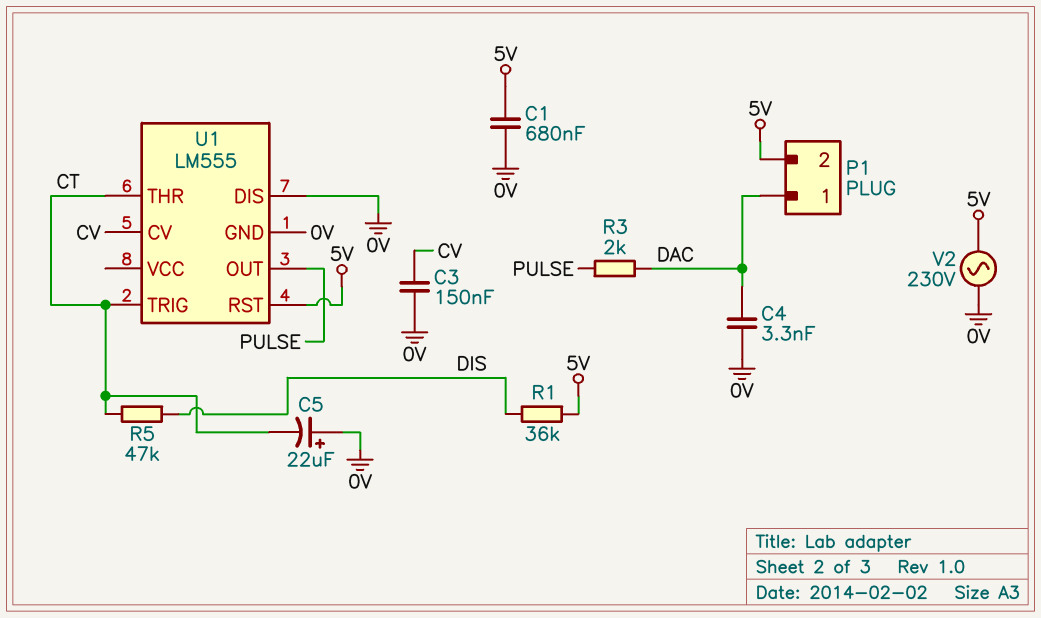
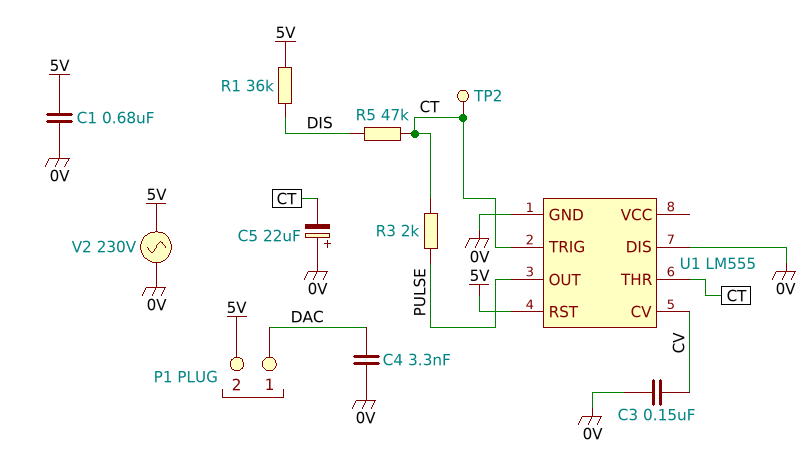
R3: 2k (DAC, PULSE) -> 2k (CT, PULSE)
TP2: none -> test point (CT)

